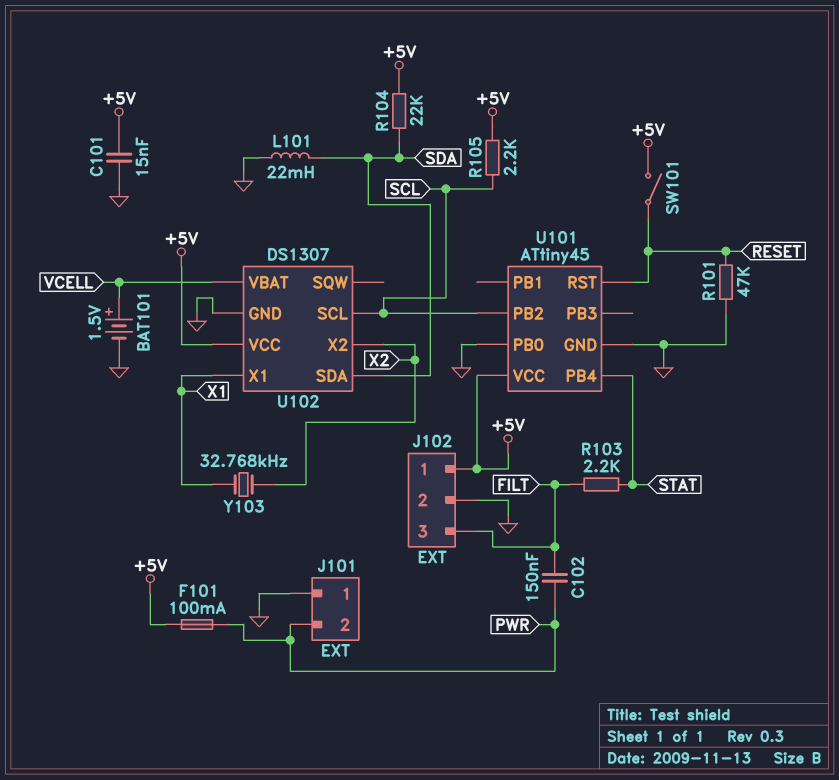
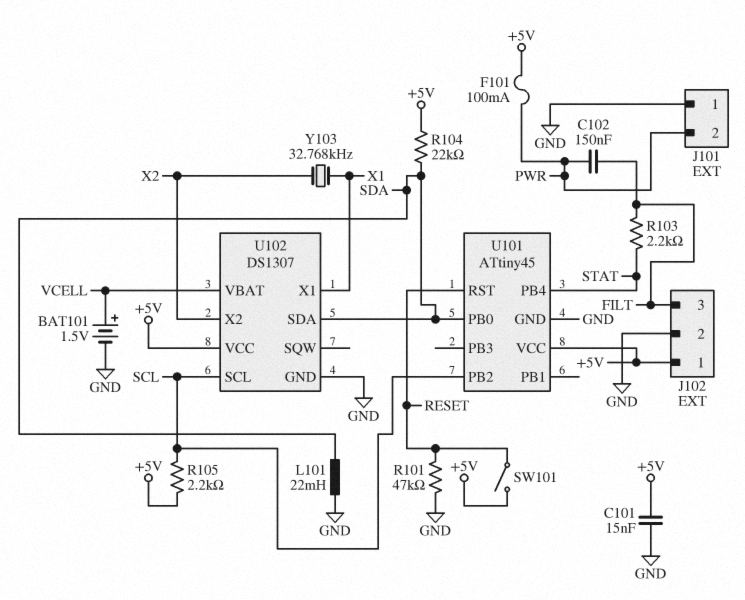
U101 pin PB0: GND -> SDA

